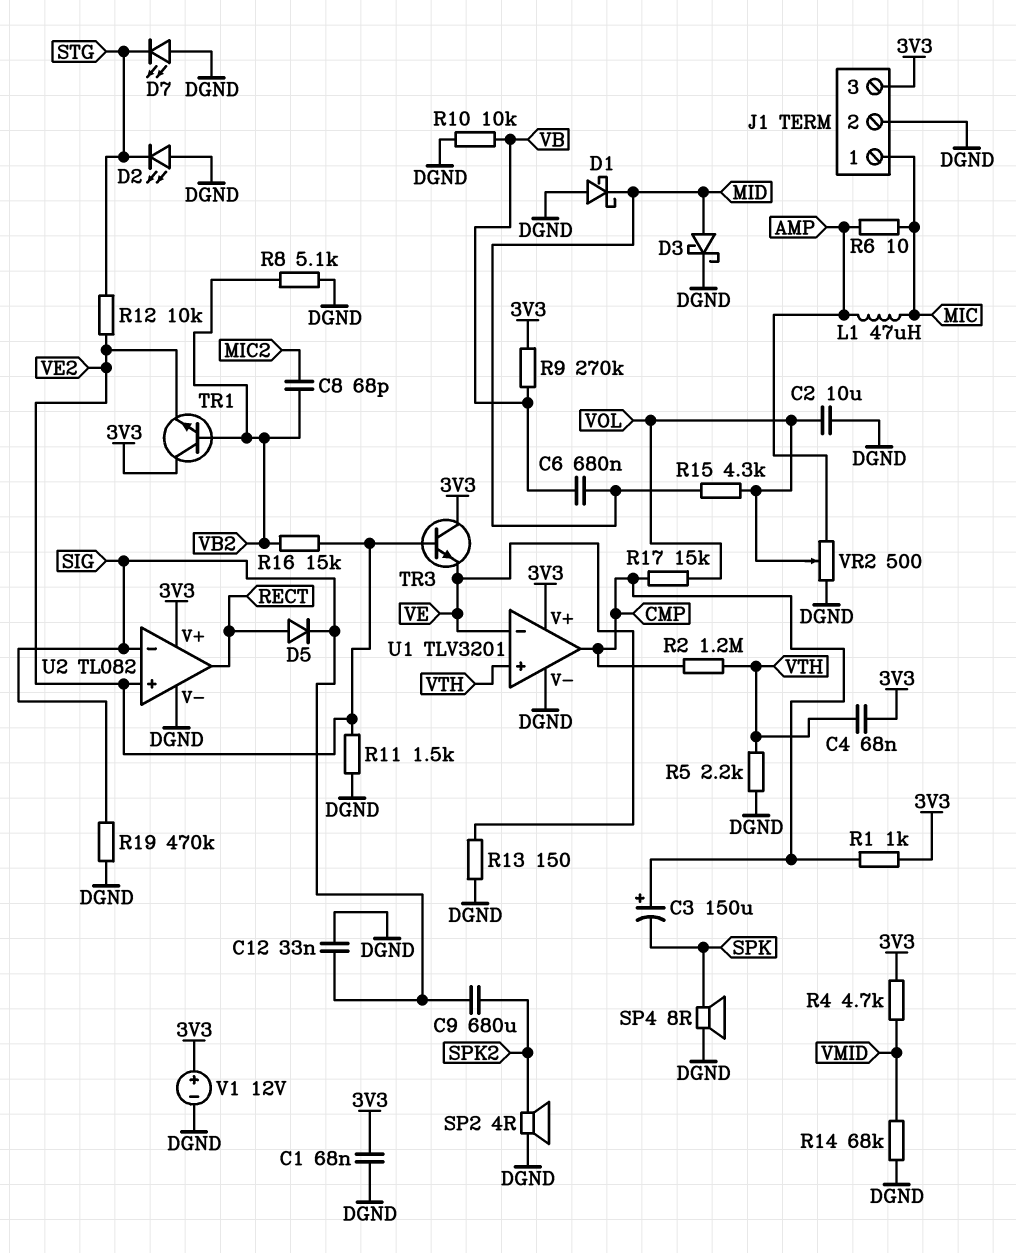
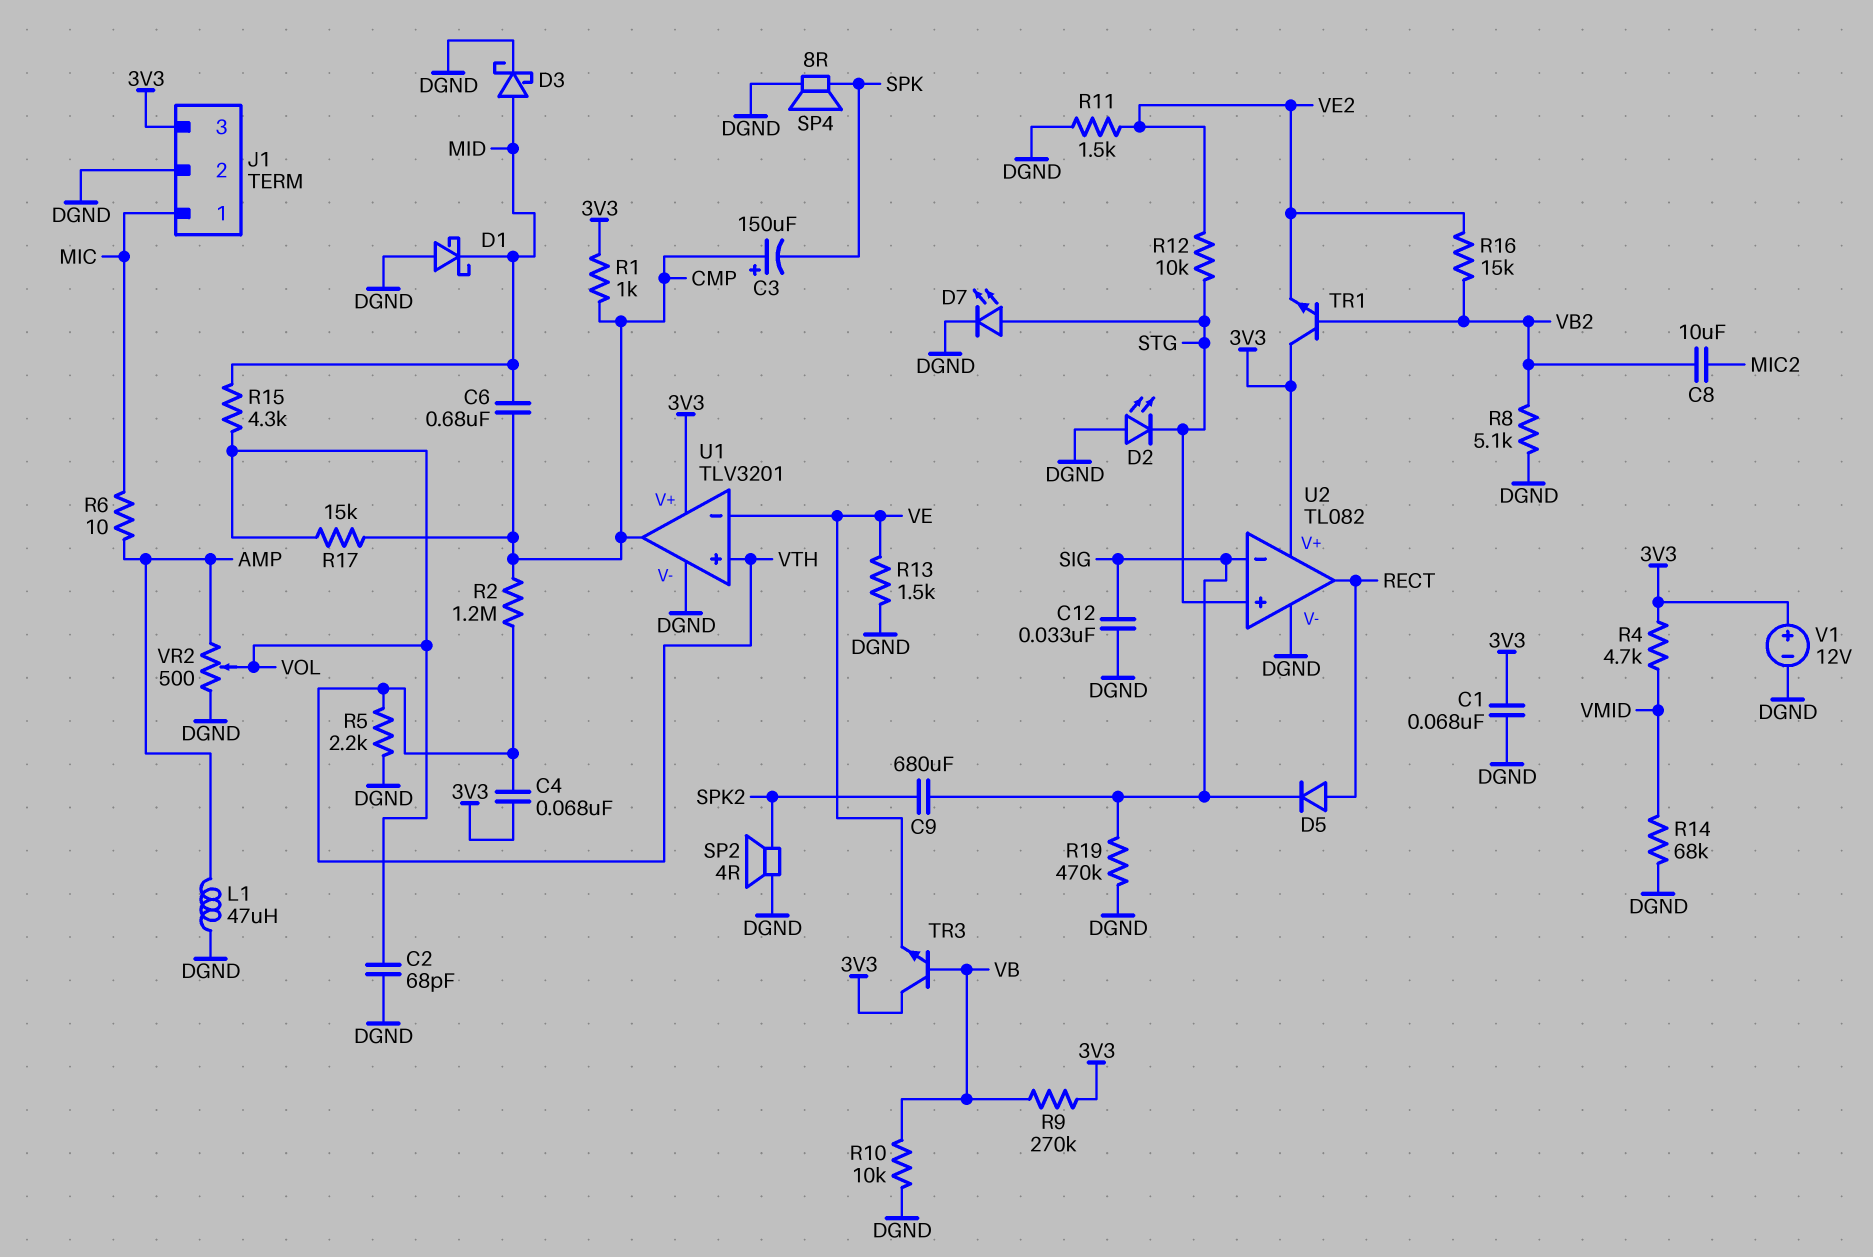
C2: 10uF (DGND, VOL) -> 68pF (DGND, VOL)
C6: 680nF (MID, VB) -> 680nF (CMP, MID)
C8: 68pF (MIC2, VB2) -> 10uF (MIC2, VB2)
D7: LED (A DGND, K STG) -> LED (A STG, K DGND)
L1: 47uH (AMP, MIC) -> 47uH (AMP, DGND)
R13: 150 (DGND, VE) -> 1.5k (DGND, VE)
TR3: NPN (B VE2, C 3V3, E VE) -> NPN (B VB, C 3V3, E VE)
U2 pin in+: VE2 -> STG

